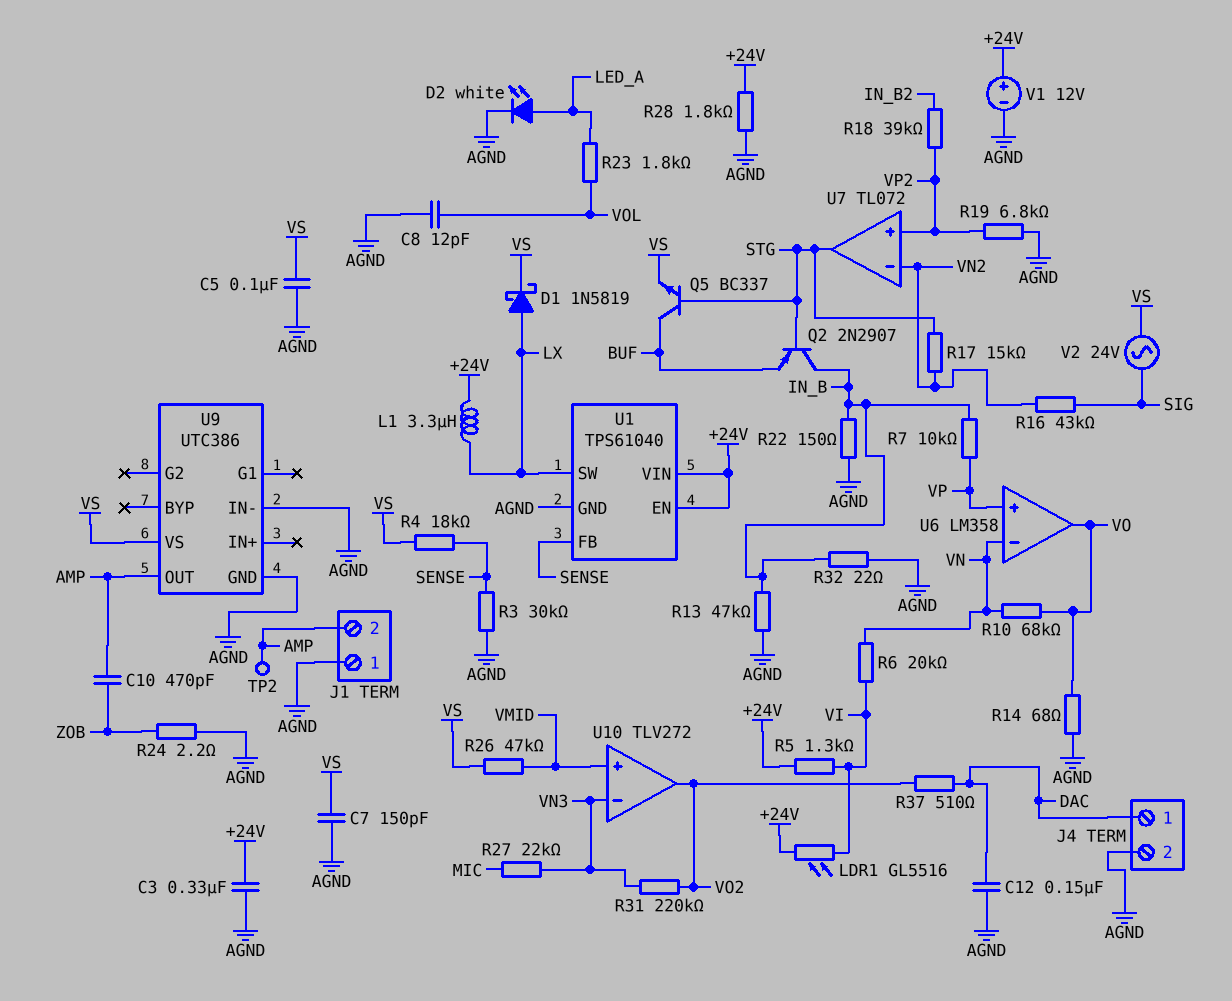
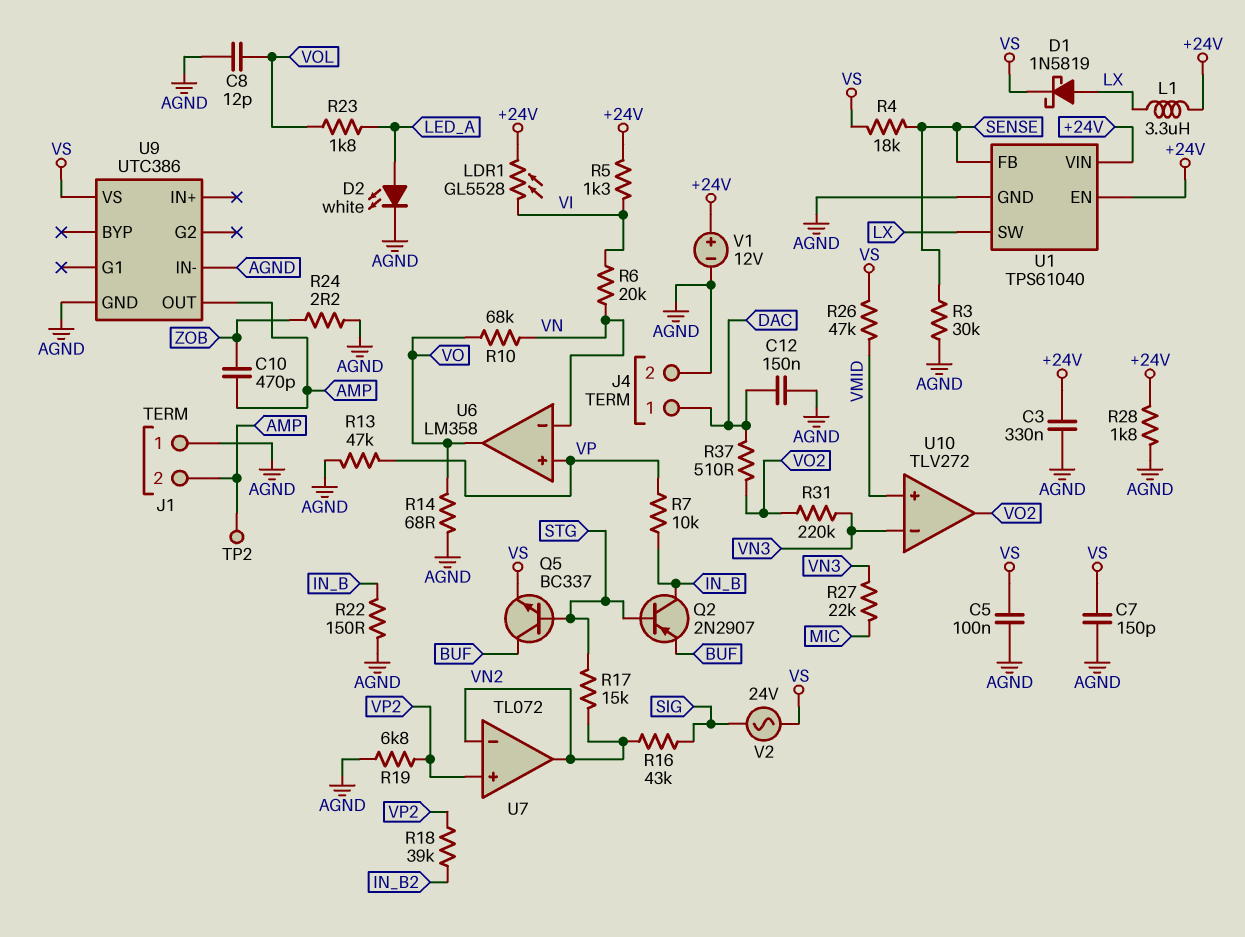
LDR1: GL5516 (+24V, VI) -> GL5528 (+24V, VI)
R13: 47k (AGND, IN_B) -> 47k (AGND, VP)
R32: 22 (AGND, IN_B) -> none
U7 pin out: STG -> VN2

